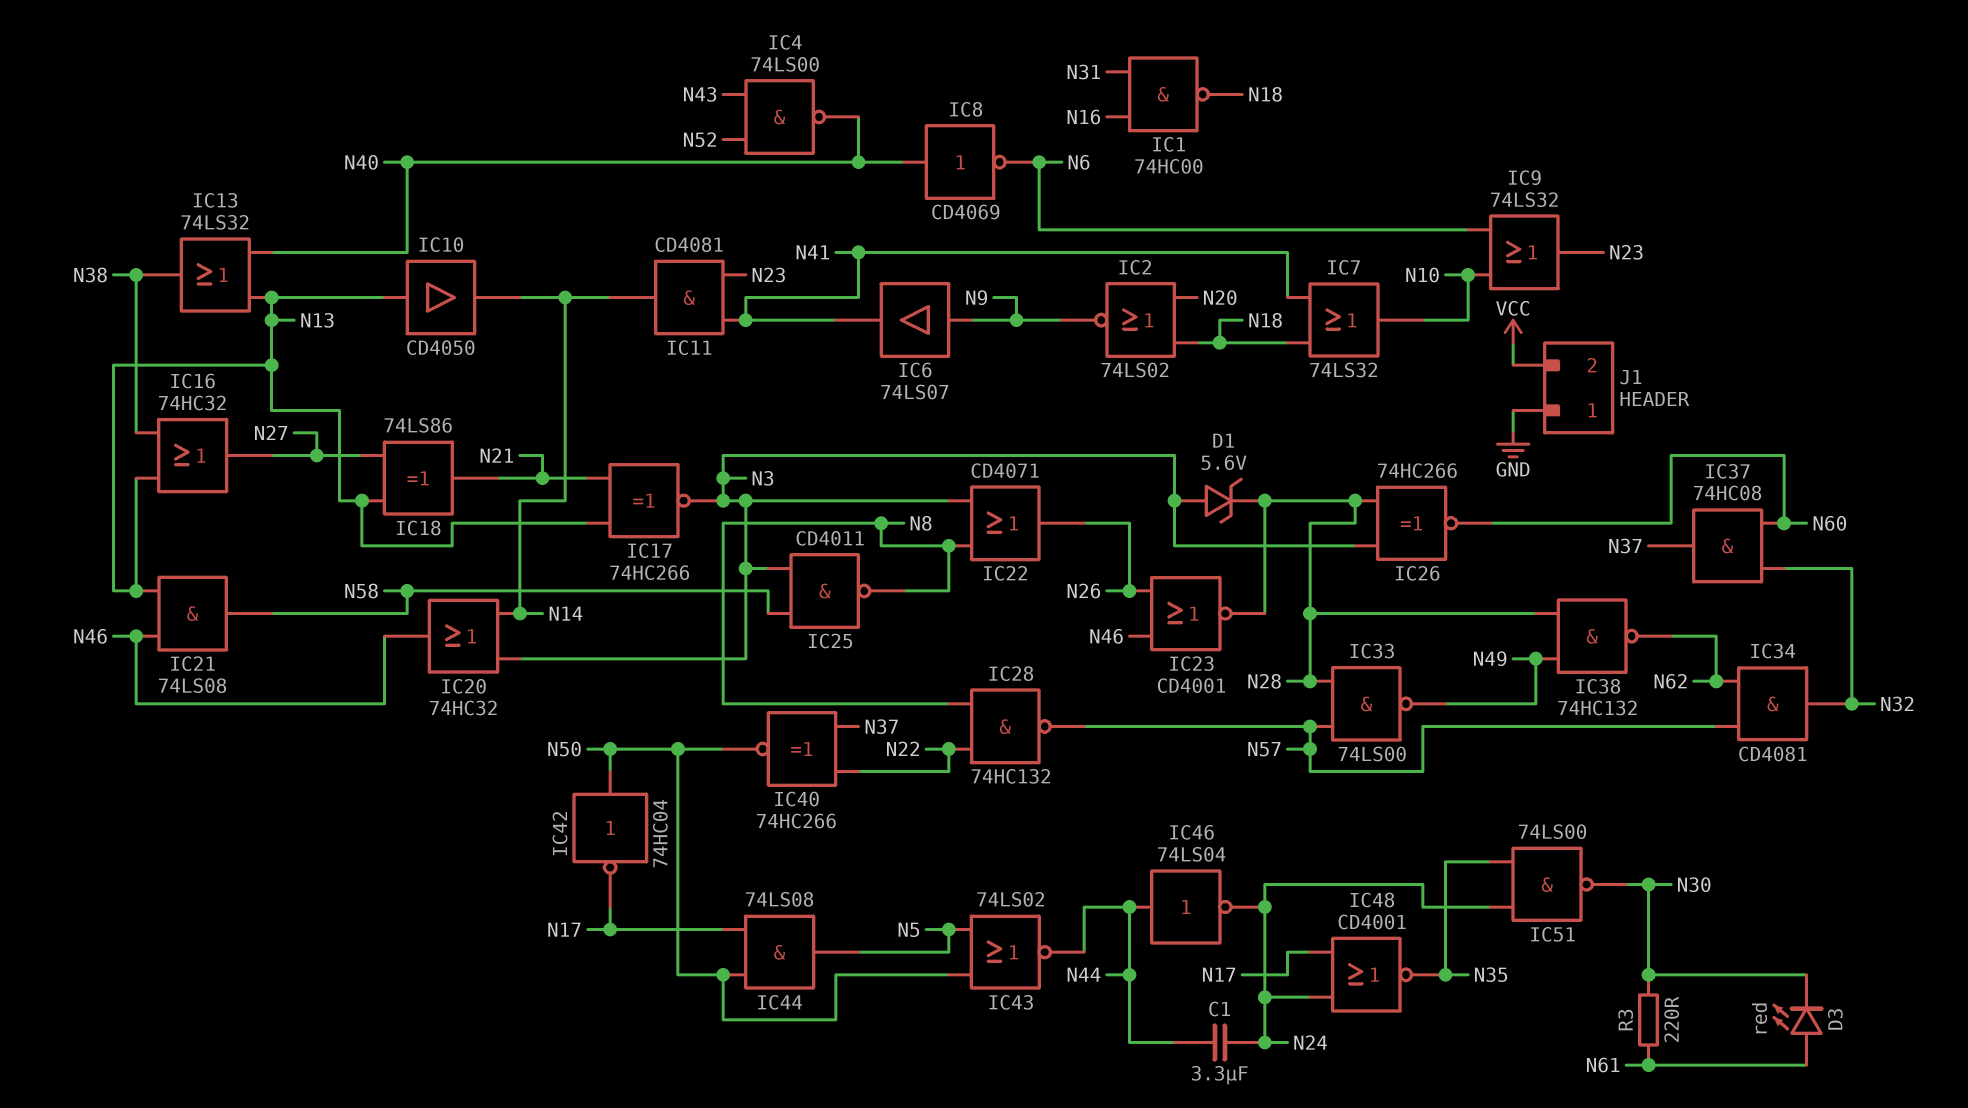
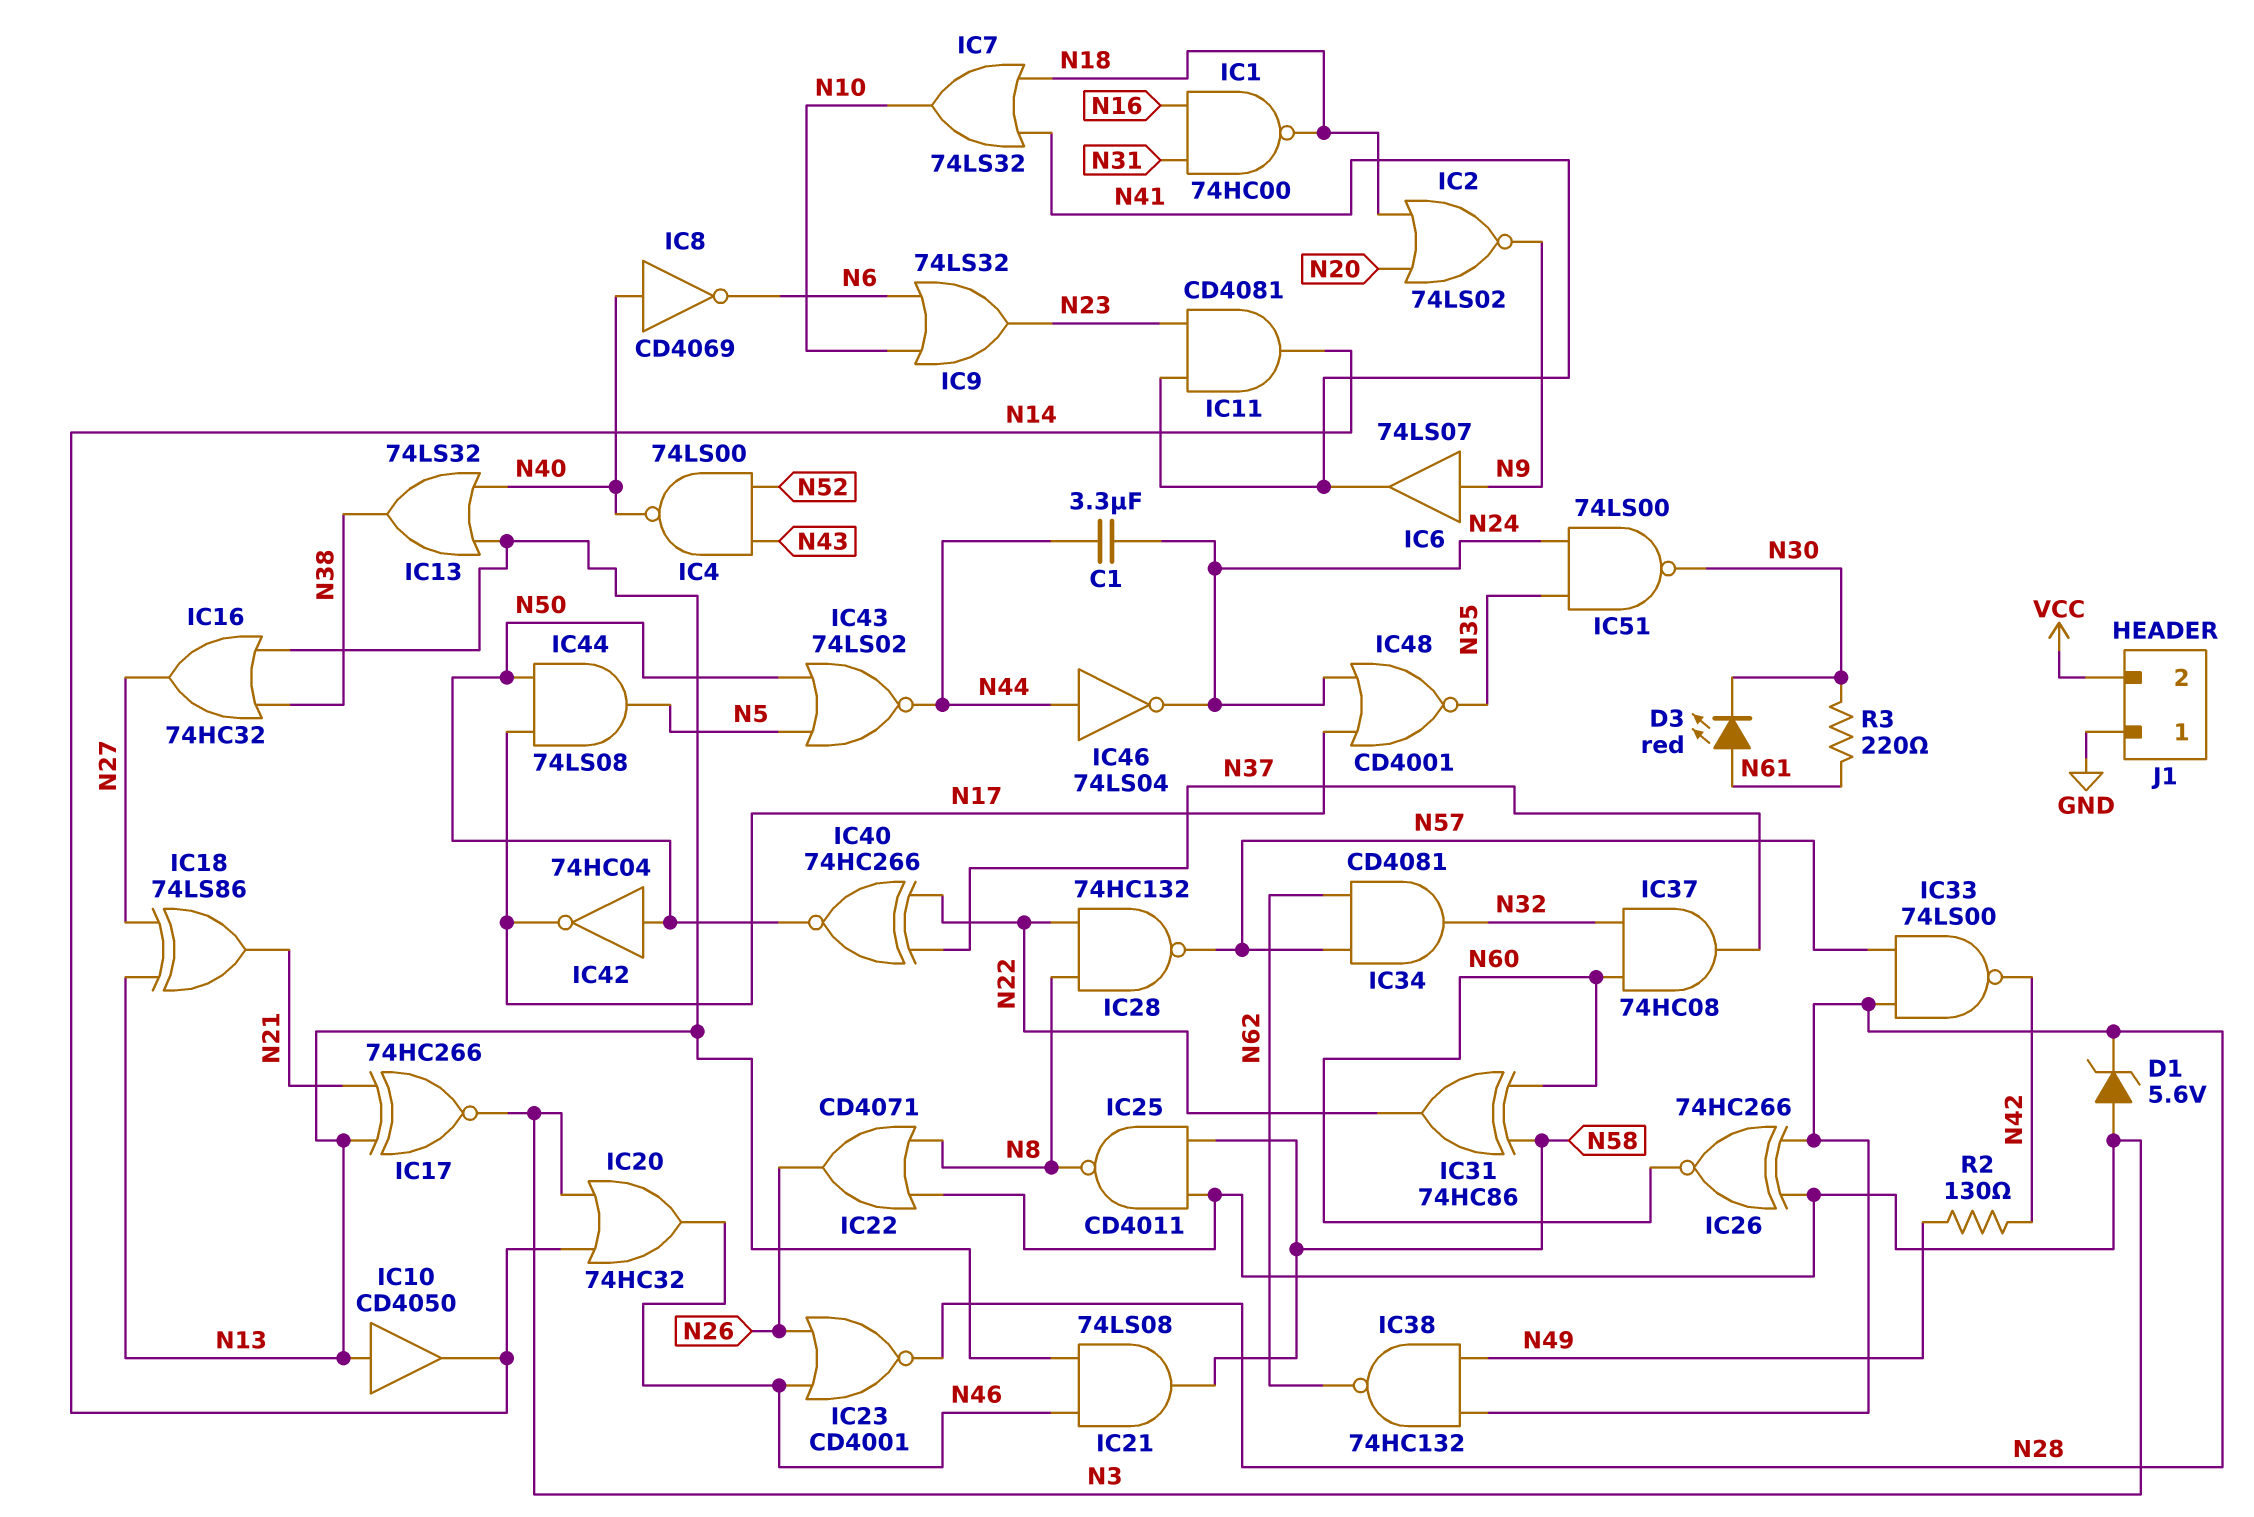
IC31: none -> XOR 74HC86 (in N58, in N60, out N22)
IC33: NAND 74LS00 (in N28, in N57, out N49) -> NAND 74LS00 (in N28, in N57, out N42)
R2: none -> 130 (N42, N49)

